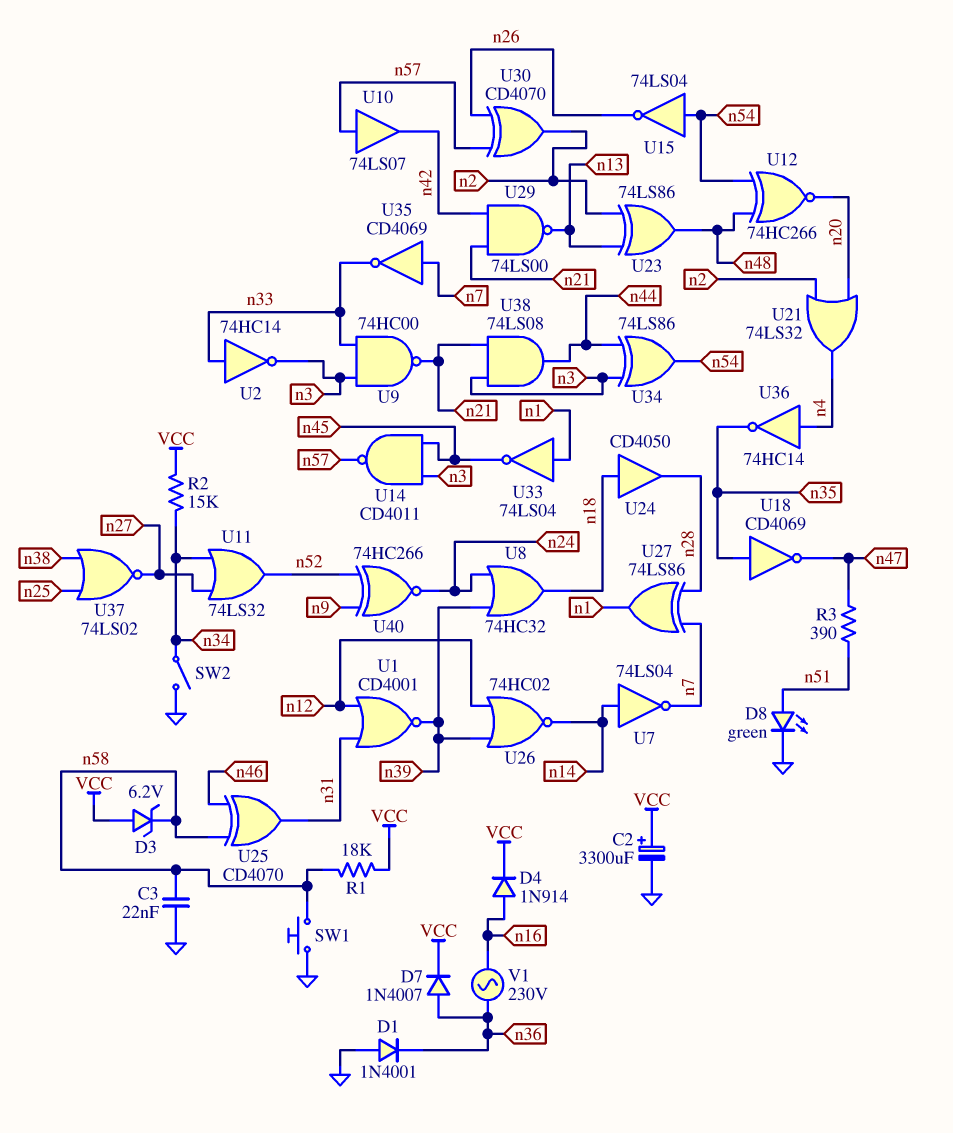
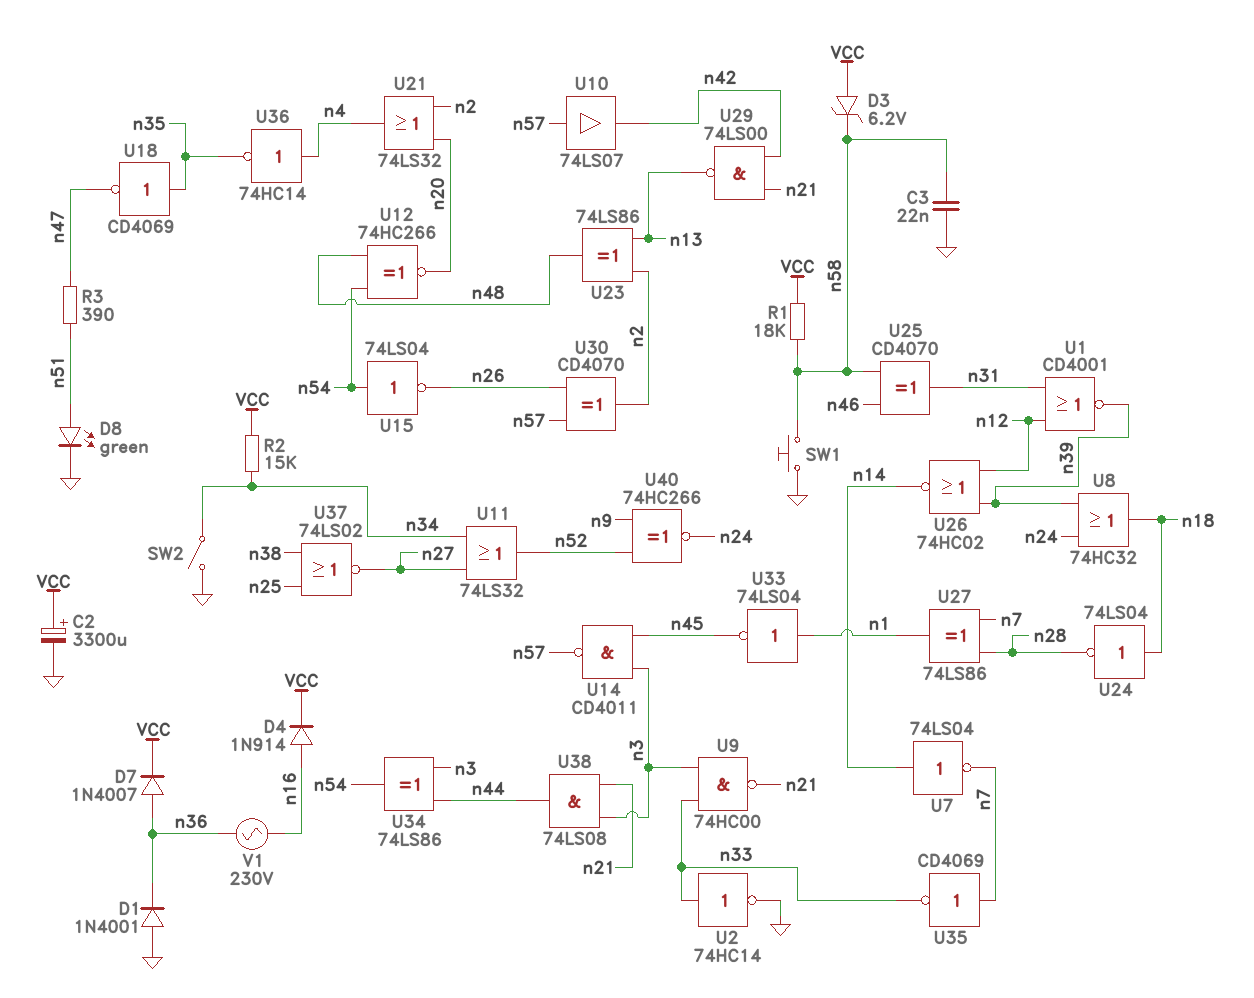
U2: NOT 74HC14 (in n33, out n3) -> NOT 74HC14 (in n33, out GND)
U24: buffer CD4050 (in n18, out n28) -> NOT 74LS04 (in n18, out n28)

